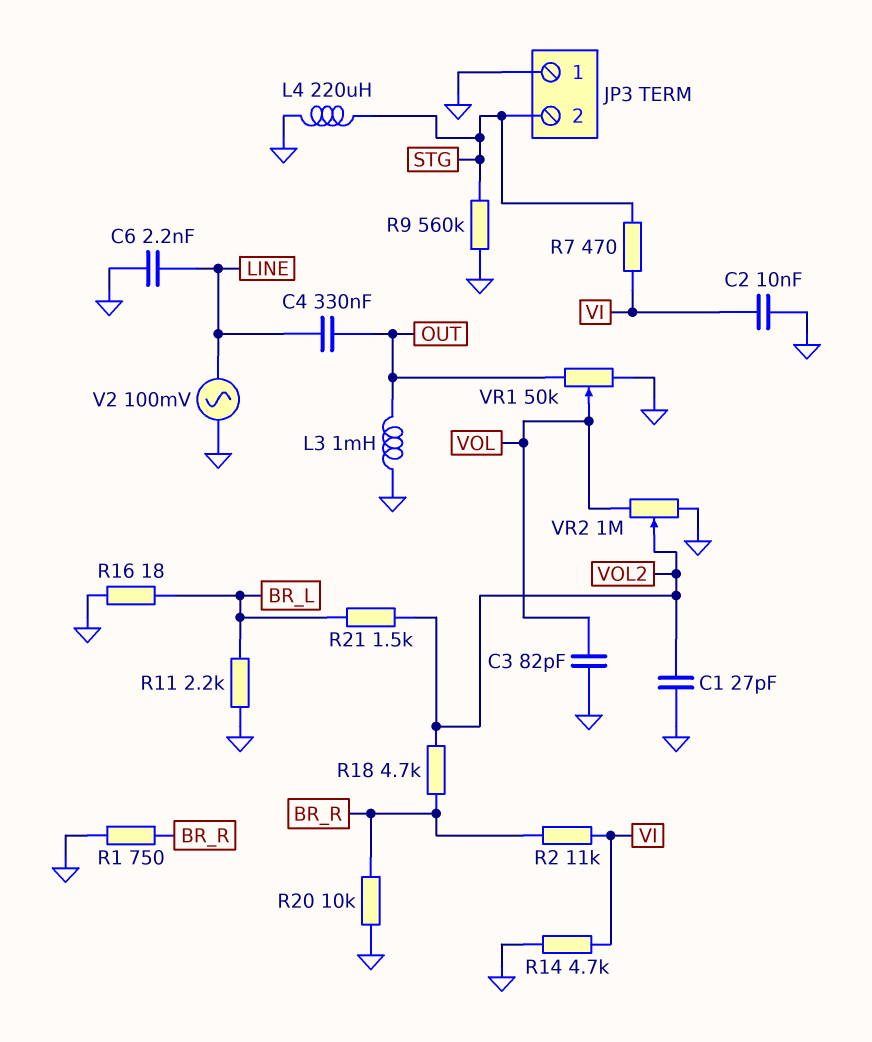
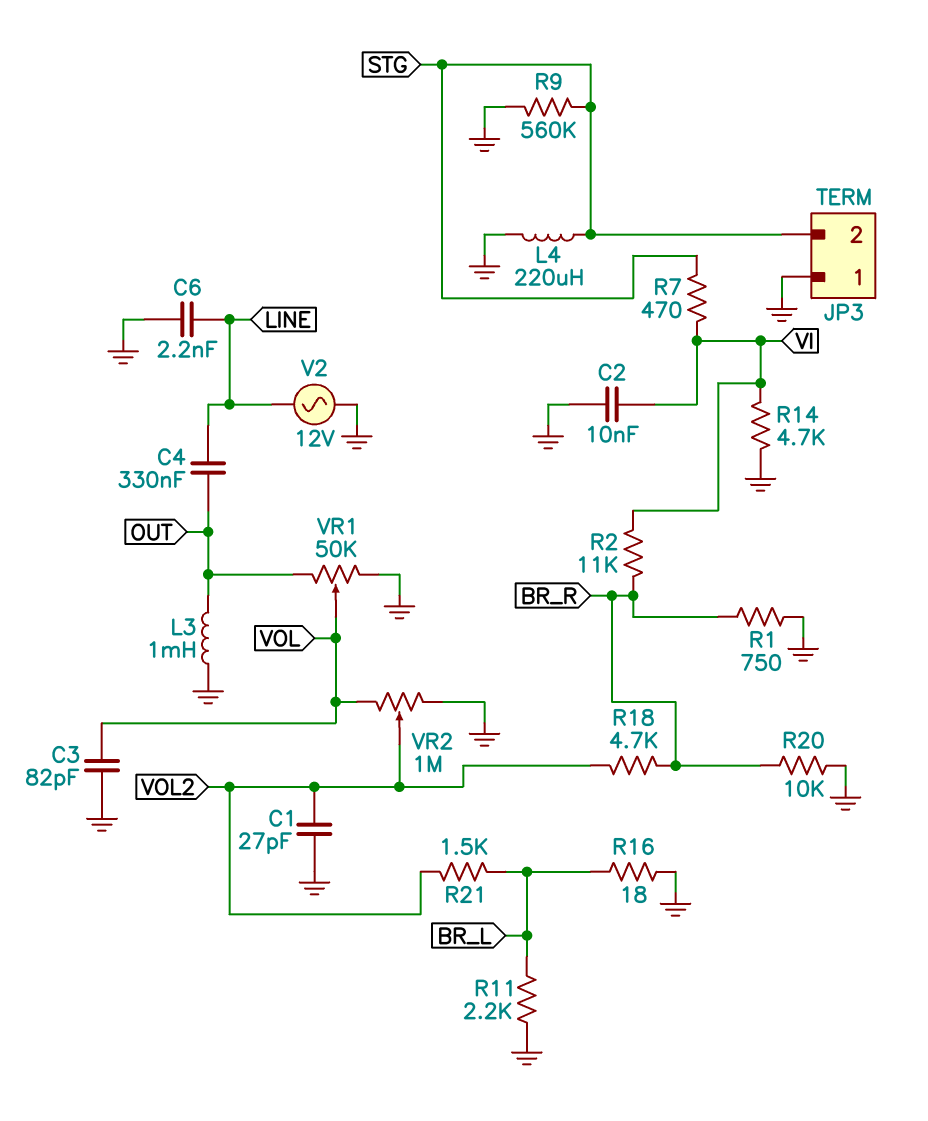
V2: AC 100mV (GND, LINE) -> AC 12V (GND, LINE)

